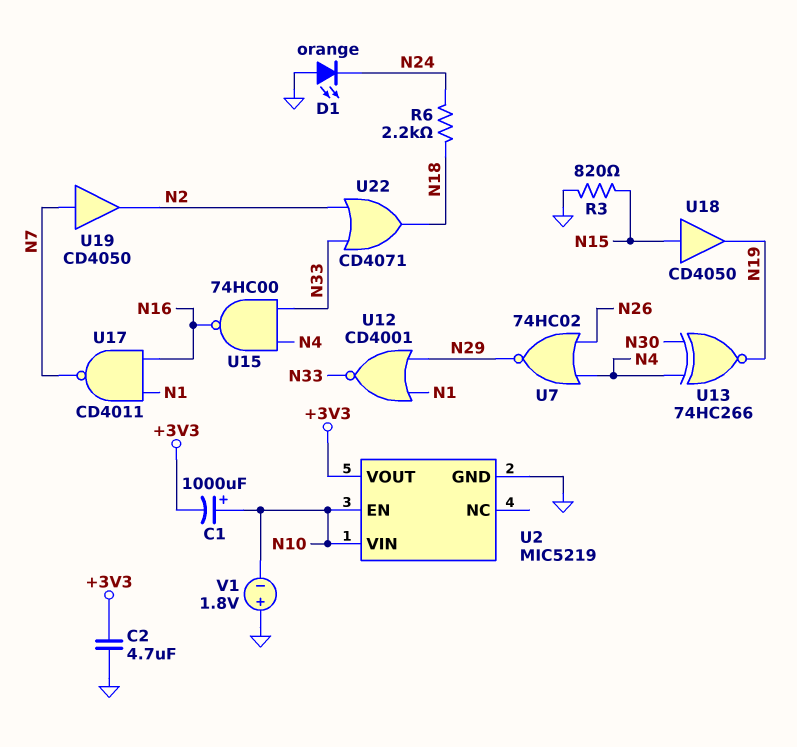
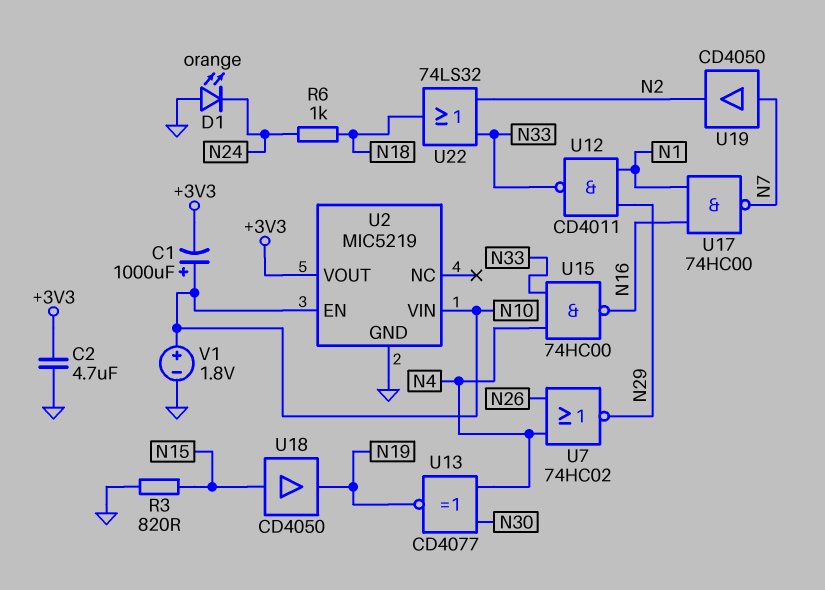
R6: 2.2k (N18, N24) -> 1k (N18, N24)
U12: NOR CD4001 (in N1, in N29, out N33) -> NAND CD4011 (in N1, in N29, out N33)
U13: XNOR 74HC266 (in N4, in N30, out N19) -> XNOR CD4077 (in N4, in N30, out N19)
U17: NAND CD4011 (in N1, in N16, out N7) -> NAND 74HC00 (in N1, in N16, out N7)
U22: OR CD4071 (in N2, in N33, out N18) -> OR 74LS32 (in N2, in N33, out N18)
V1: 1.8V (plus GND, minus N10) -> 1.8V (plus N10, minus GND)

